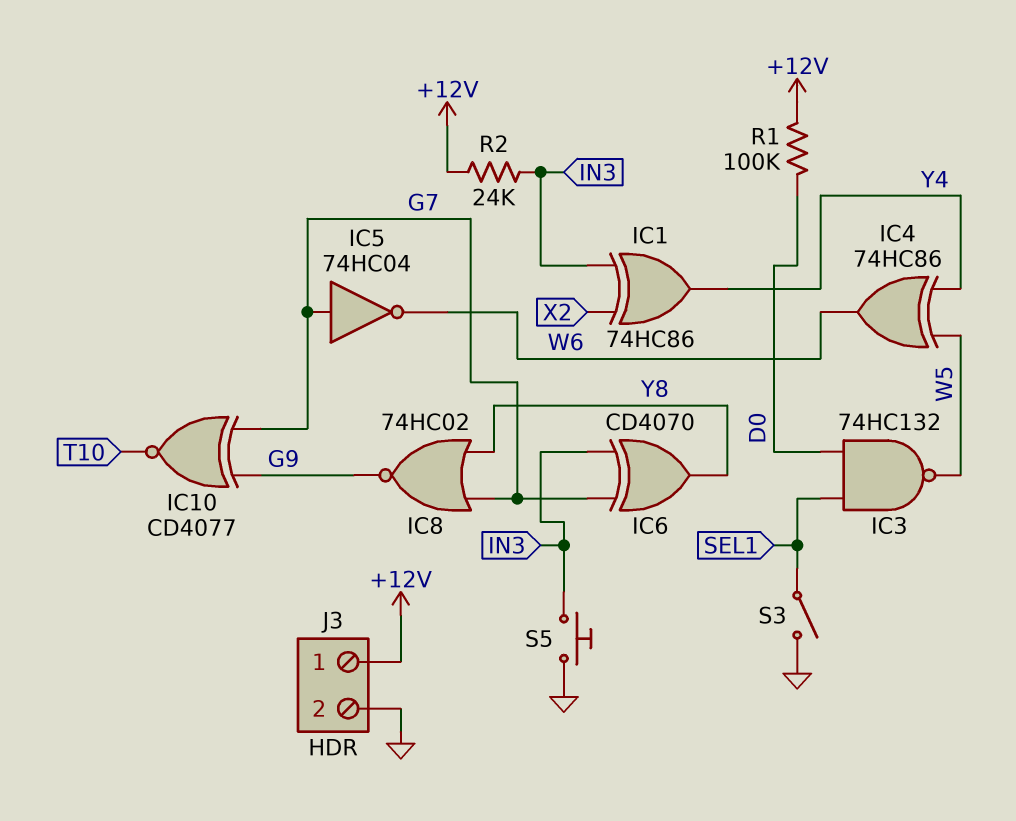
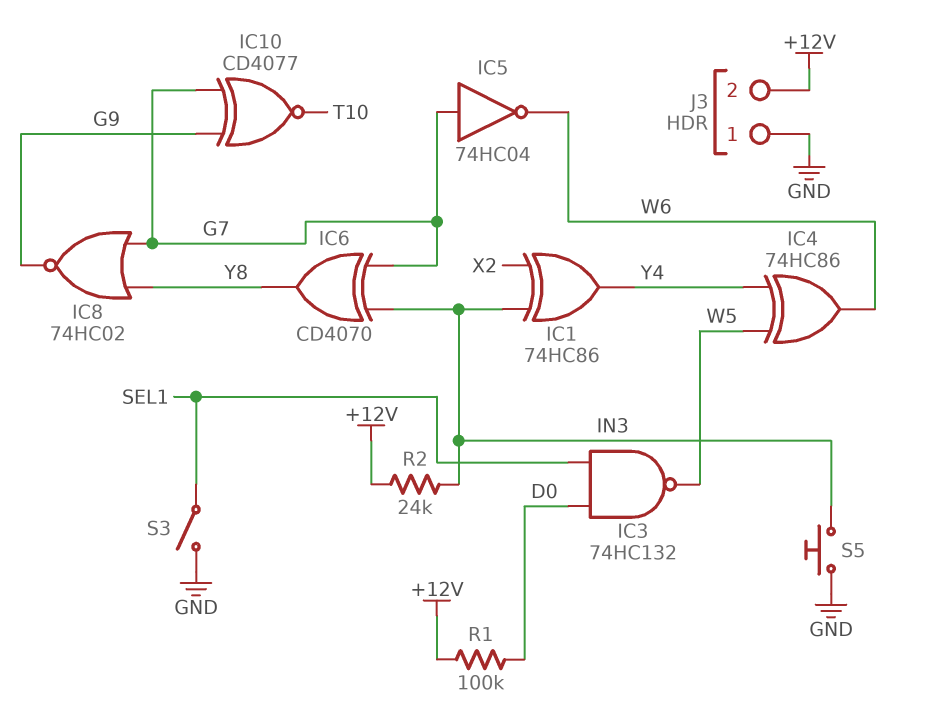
J3 pin 1: +12V -> GND
J3 pin 2: GND -> +12V

